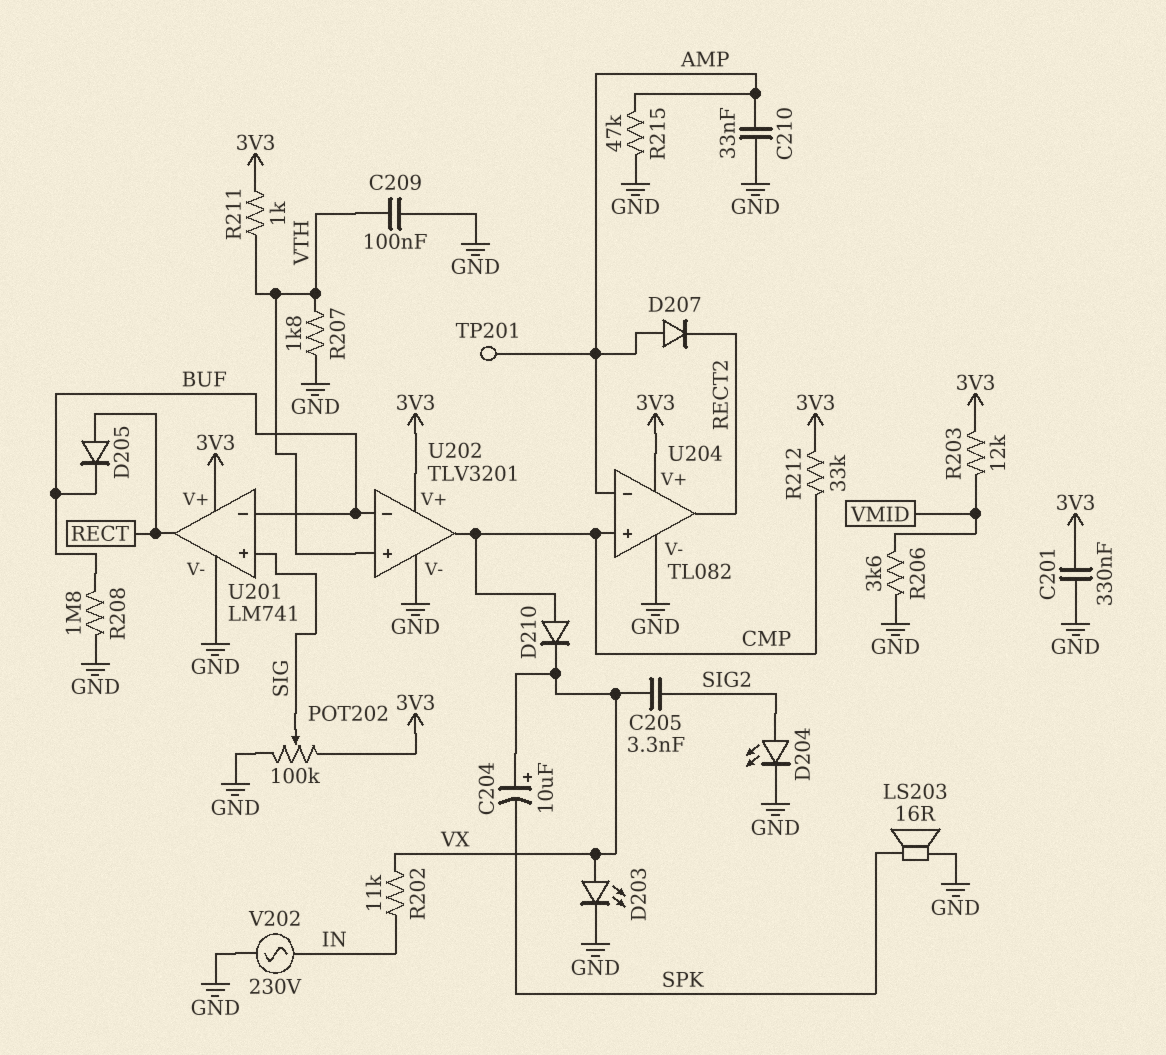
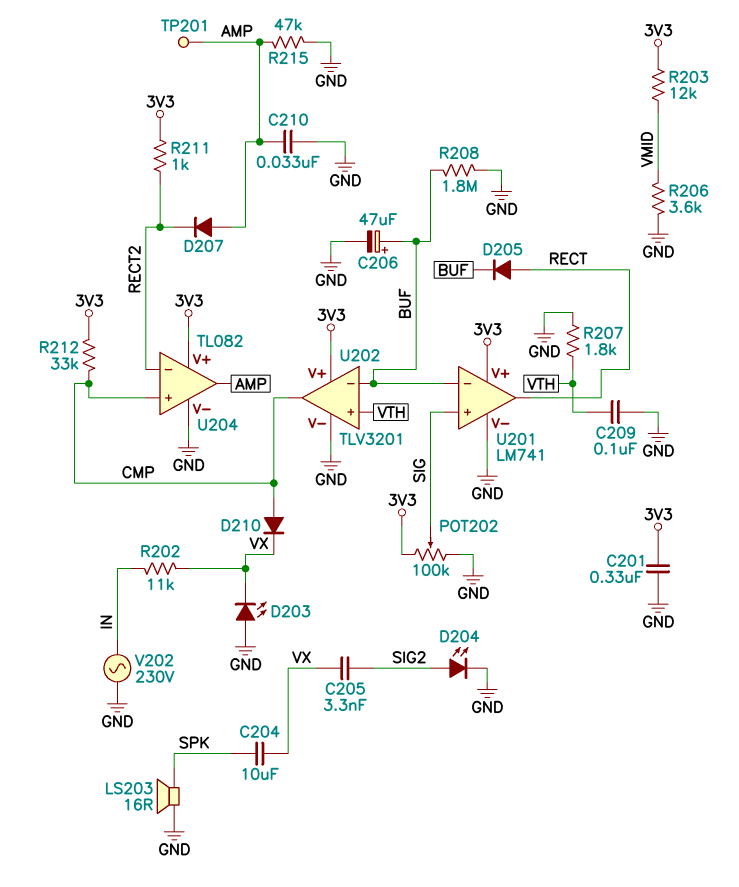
C204: 10uF (plus VX, minus SPK) -> 10uF (SPK, VX)
C206: none -> 47uF (plus BUF, minus GND)
D203: LED (A VX, K GND) -> LED (A GND, K VX)
R211: 1k (3V3, VTH) -> 1k (3V3, RECT2)
U204 pin in-: AMP -> RECT2
U204 pin out: RECT2 -> AMP

